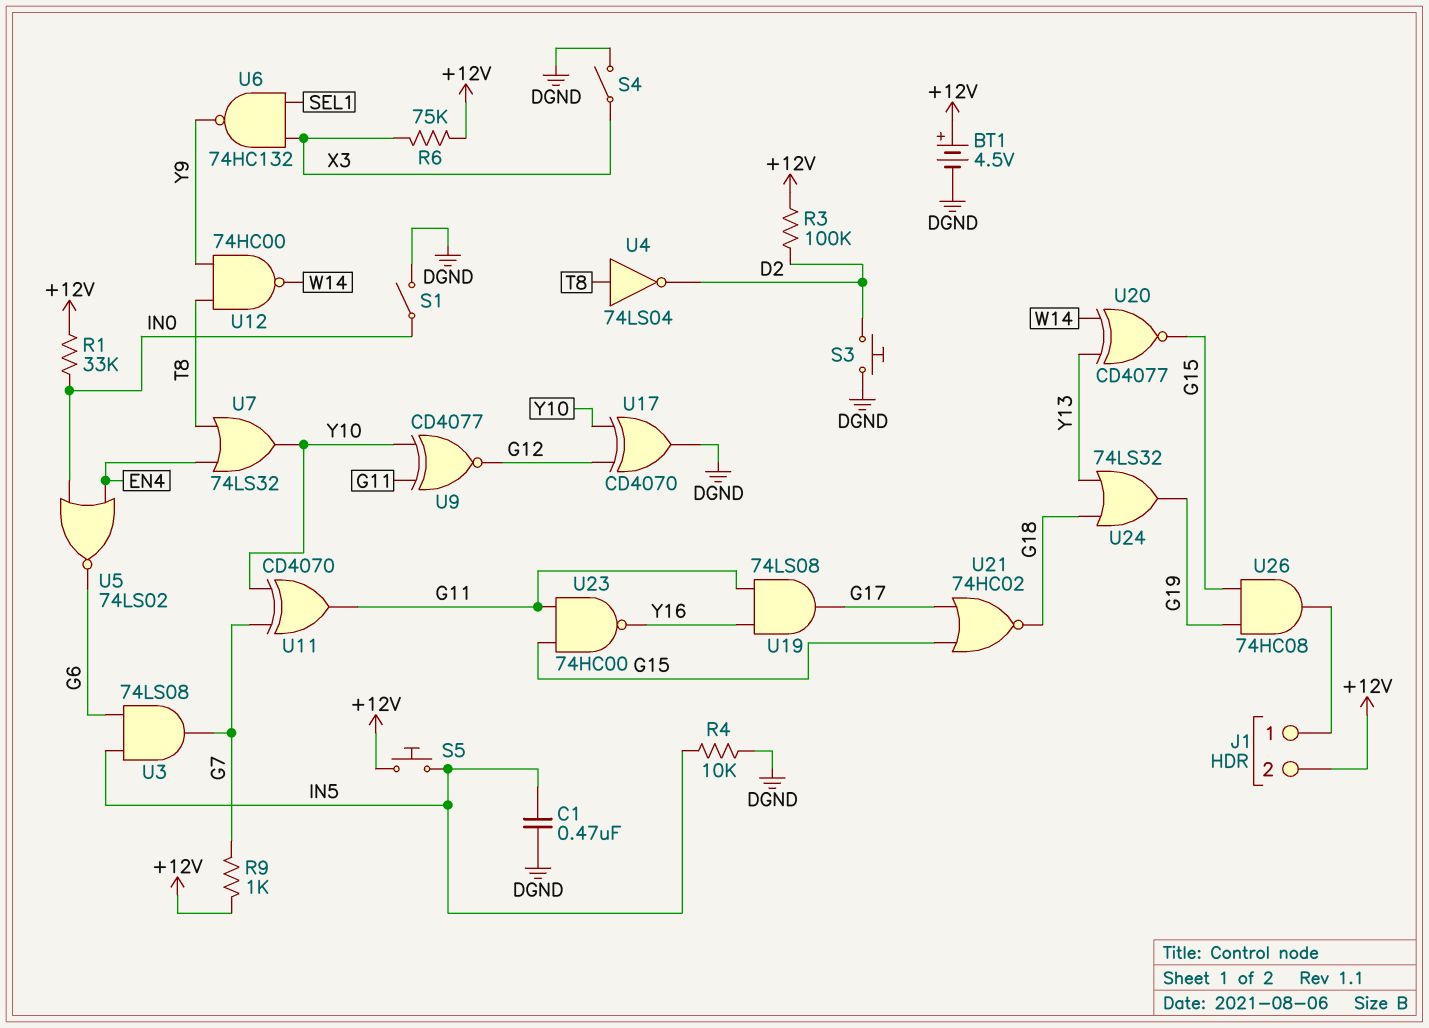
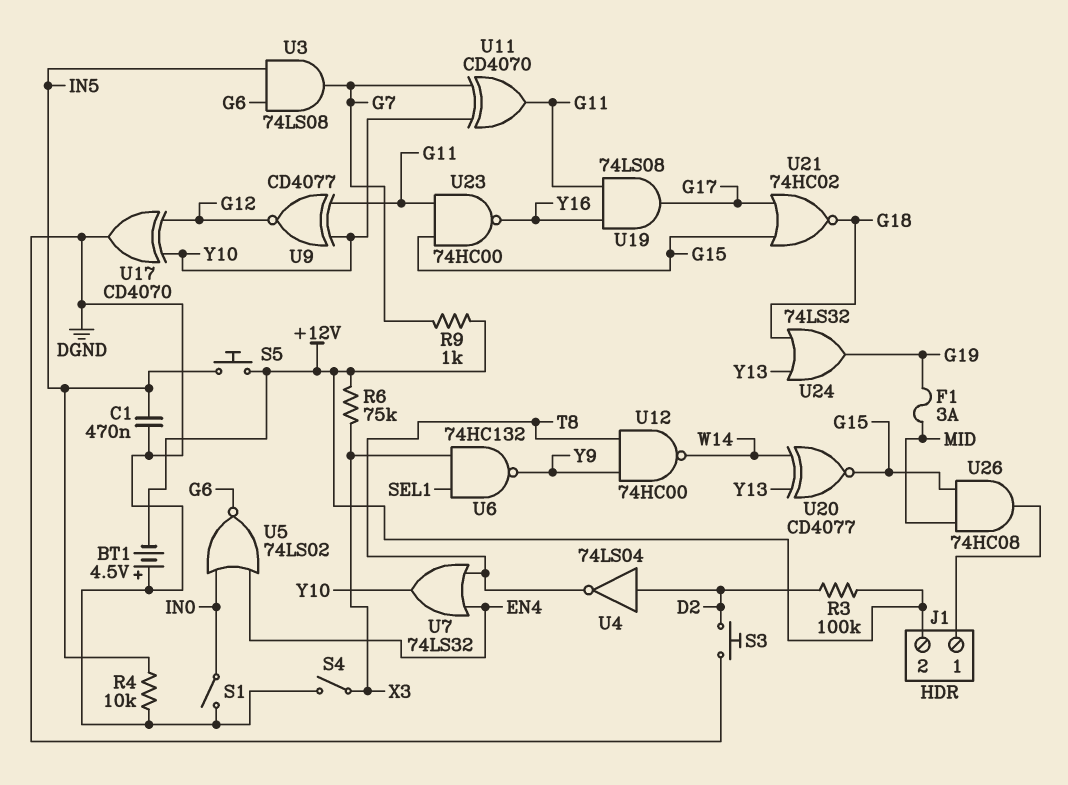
BT1: 4.5V (plus +12V, minus DGND) -> 4.5V (plus DGND, minus +12V)
F1: none -> 3A (G19, MID)
R1: 33k (+12V, IN0) -> none
U4: NOT 74LS04 (in T8, out D2) -> NOT 74LS04 (in D2, out T8)
U26: AND 74HC08 (in G15, in G19, out J1/1) -> AND 74HC08 (in G15, in MID, out J1/1)

